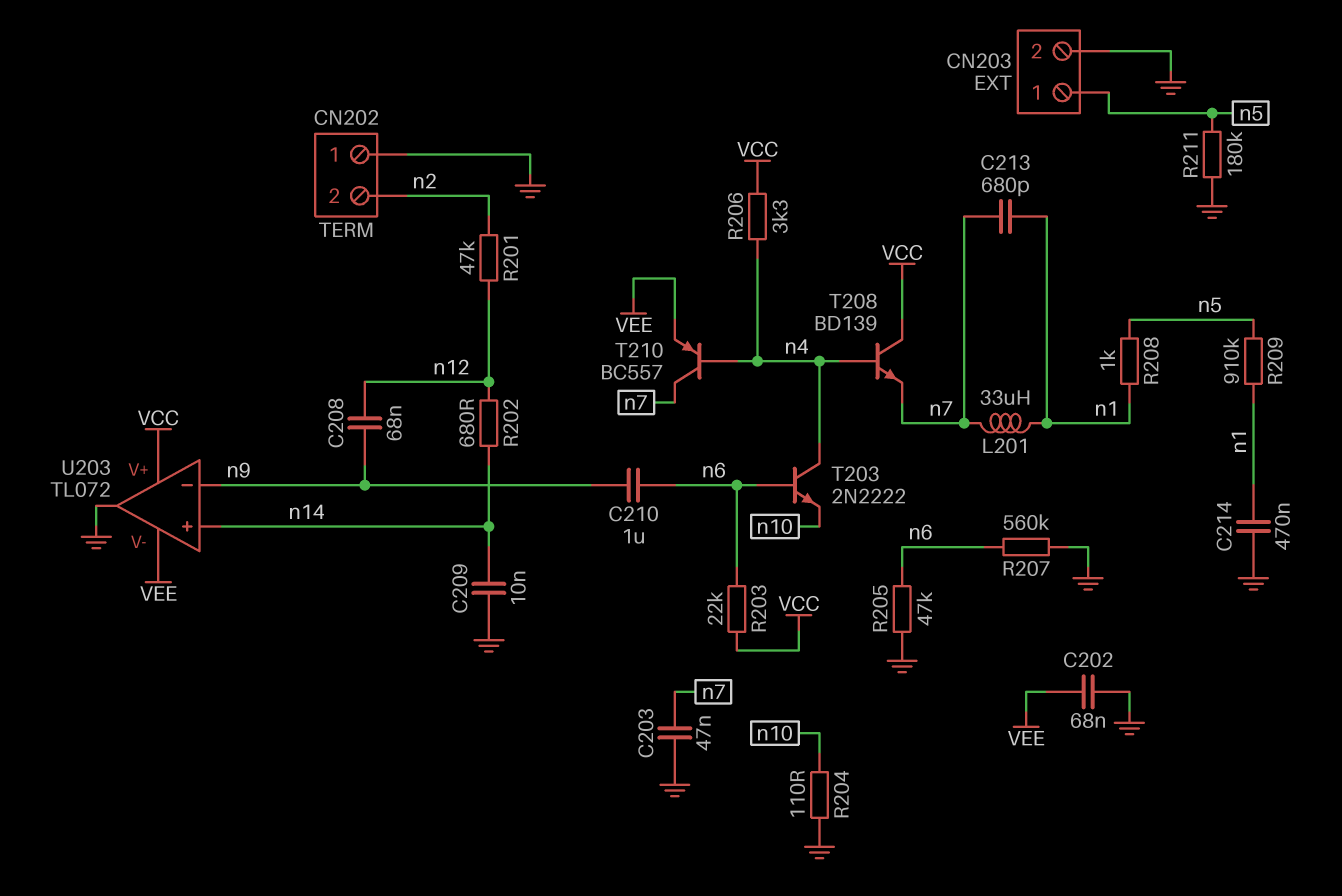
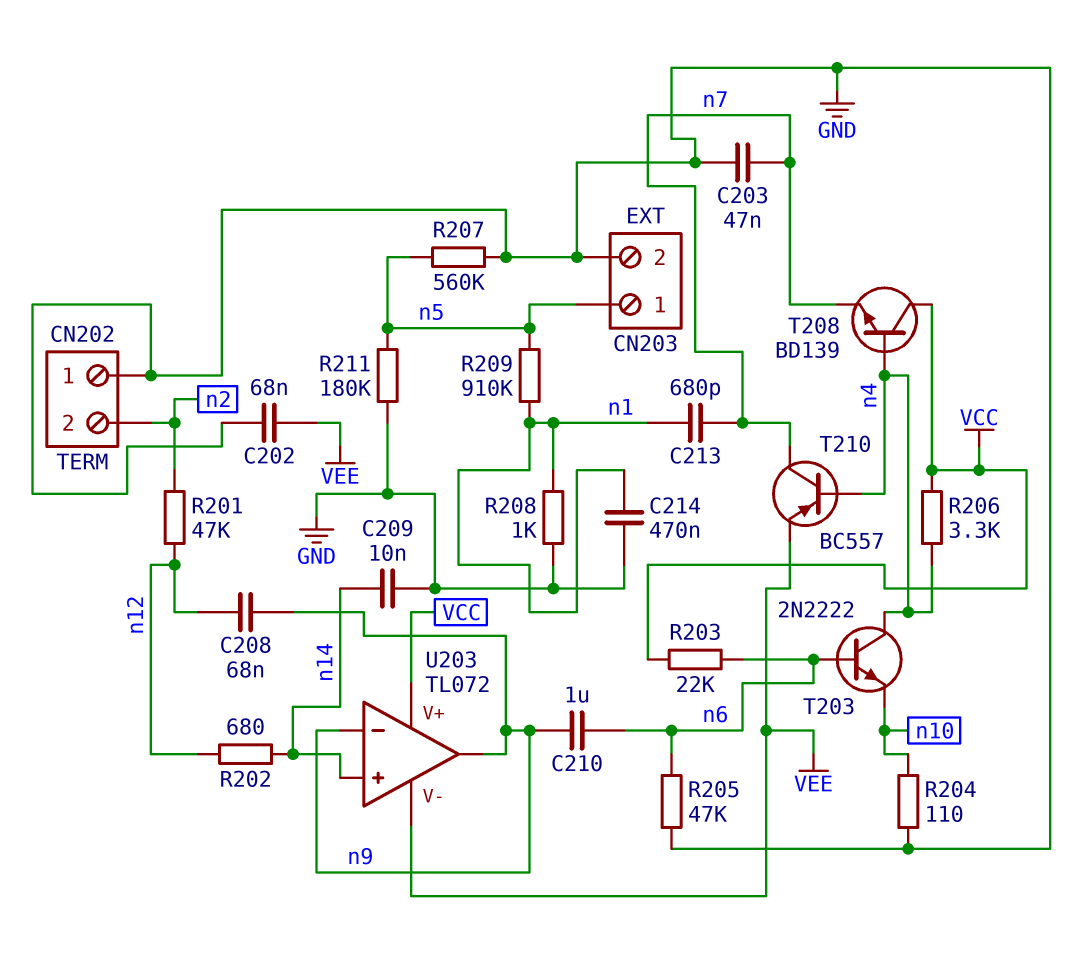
L201: 33uH (n1, n7) -> none
R207: 560k (GND, n6) -> 560k (GND, n5)
R208: 1k (n1, n5) -> 1k (GND, n1)
U203 pin out: GND -> n9

